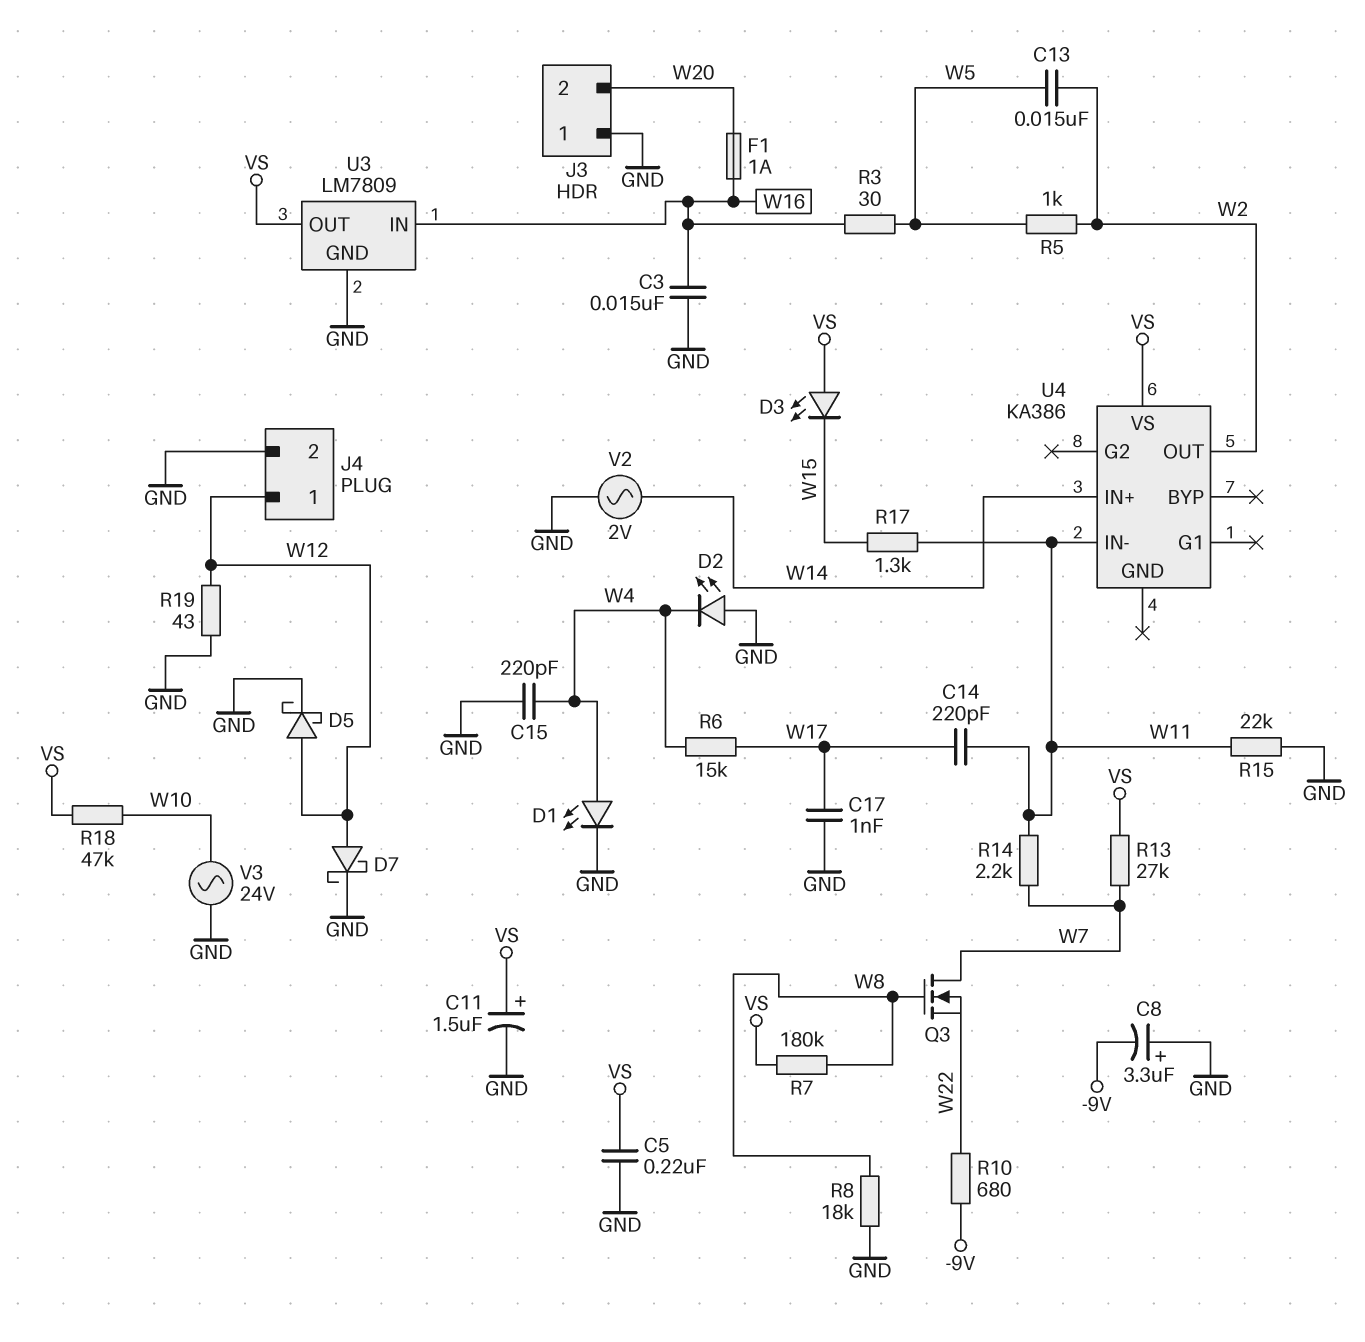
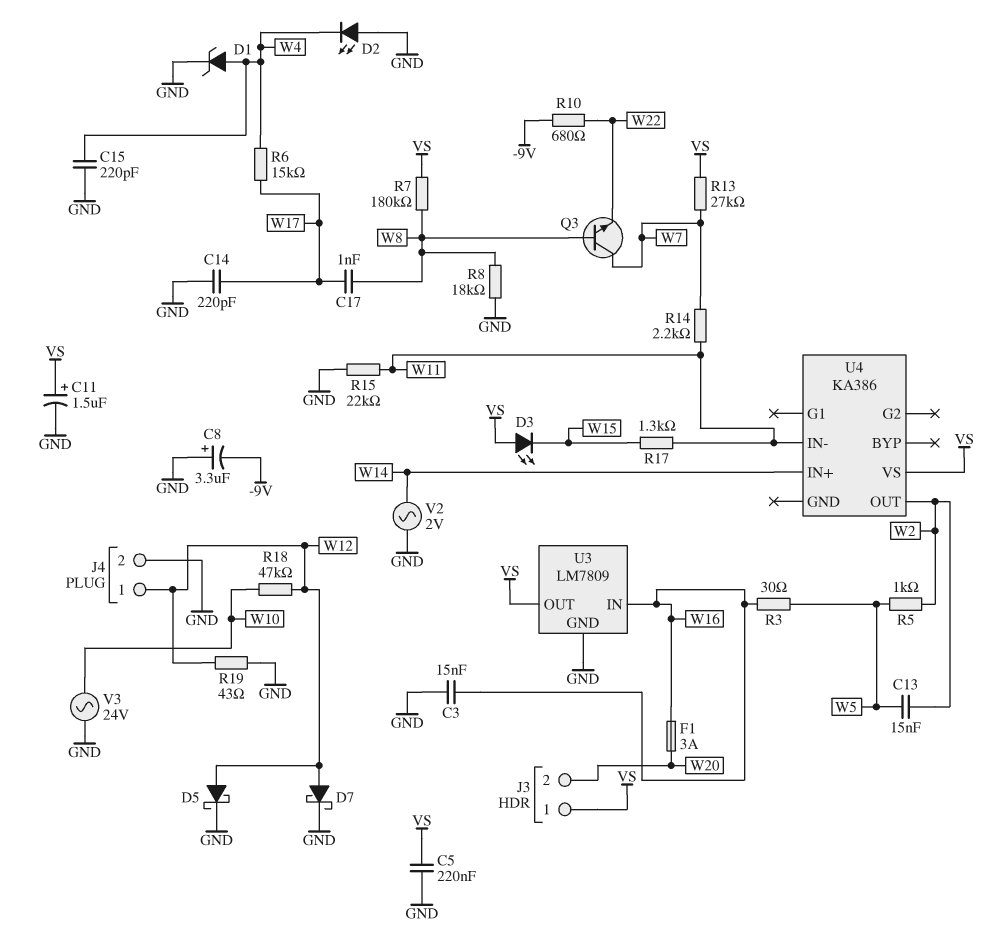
C14: 220pF (W11, W17) -> 220pF (GND, W17)
C17: 1nF (GND, W17) -> 1nF (W8, W17)
D1: LED (A W4, K GND) -> zener (A W4, K GND)
F1: 1A (W16, W20) -> 3A (W16, W20)
J3 pin 1: GND -> VS
Q3: NMOS (G W8, D W7, S W22) -> NPN (B W8, C W7, E W22)
R18: 47k (VS, W10) -> 47k (W10, W12)

